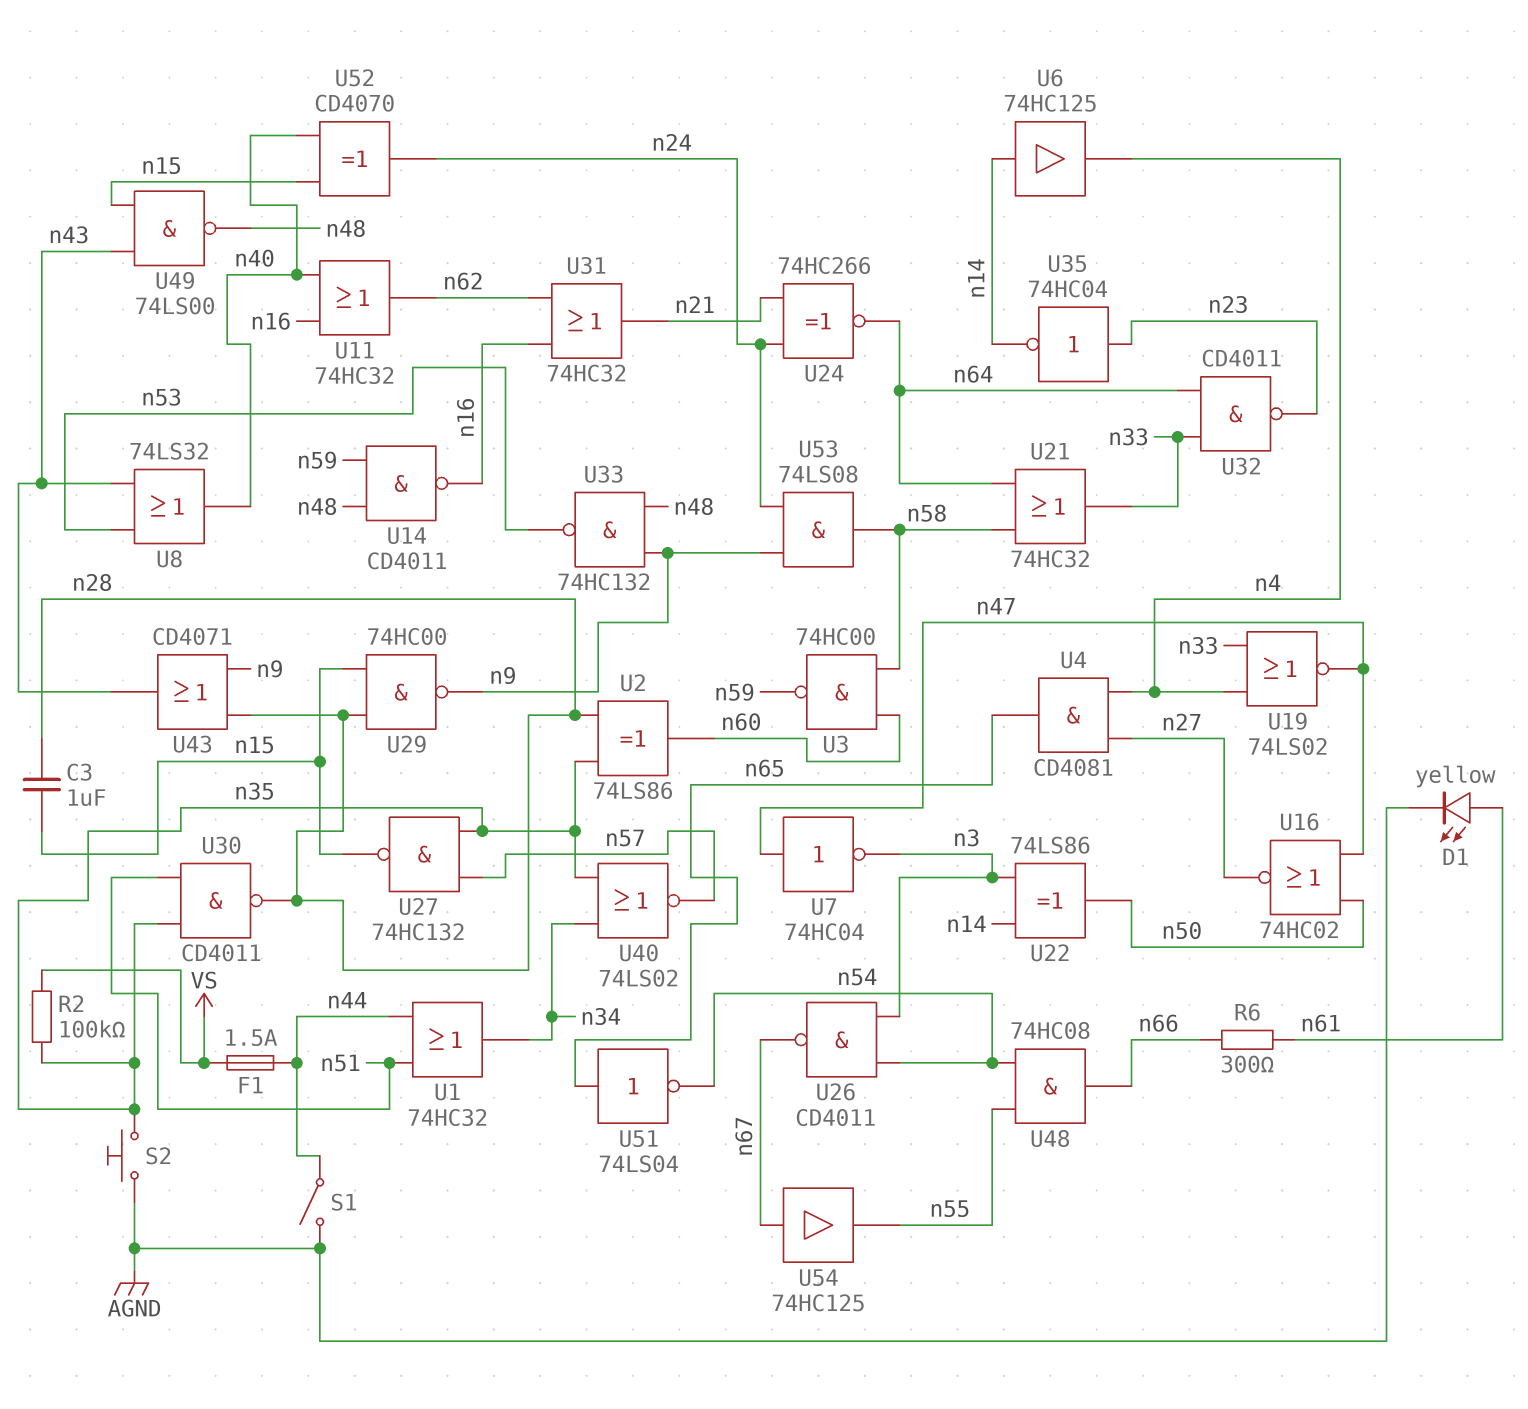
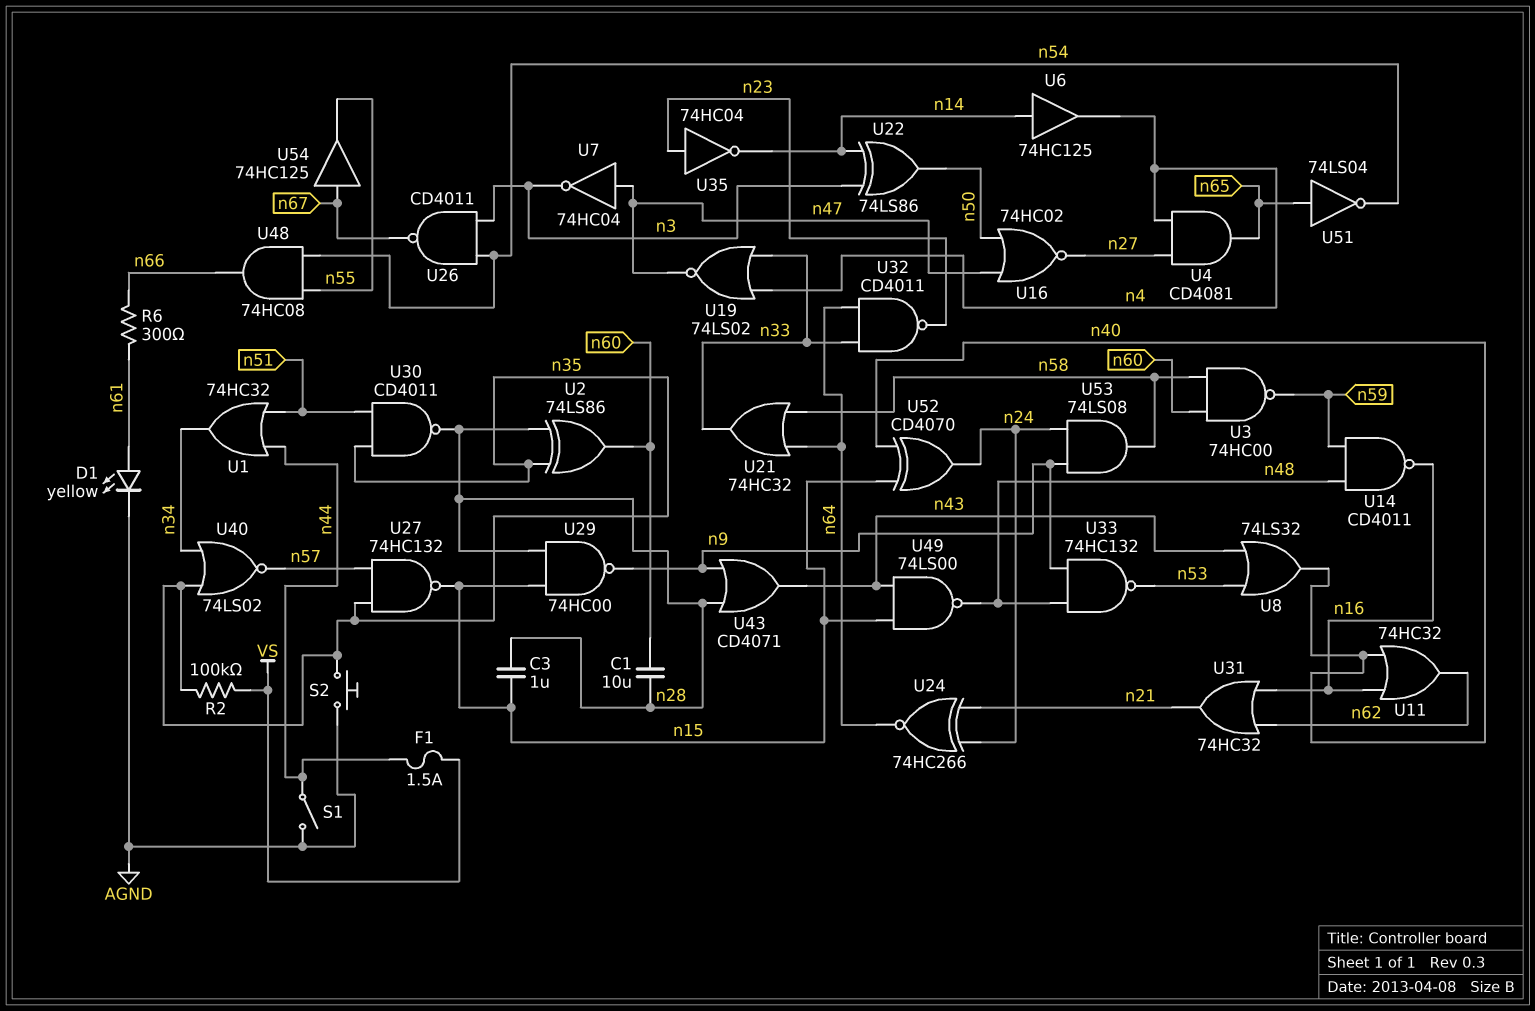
C1: none -> 10uF (n28, n60)

